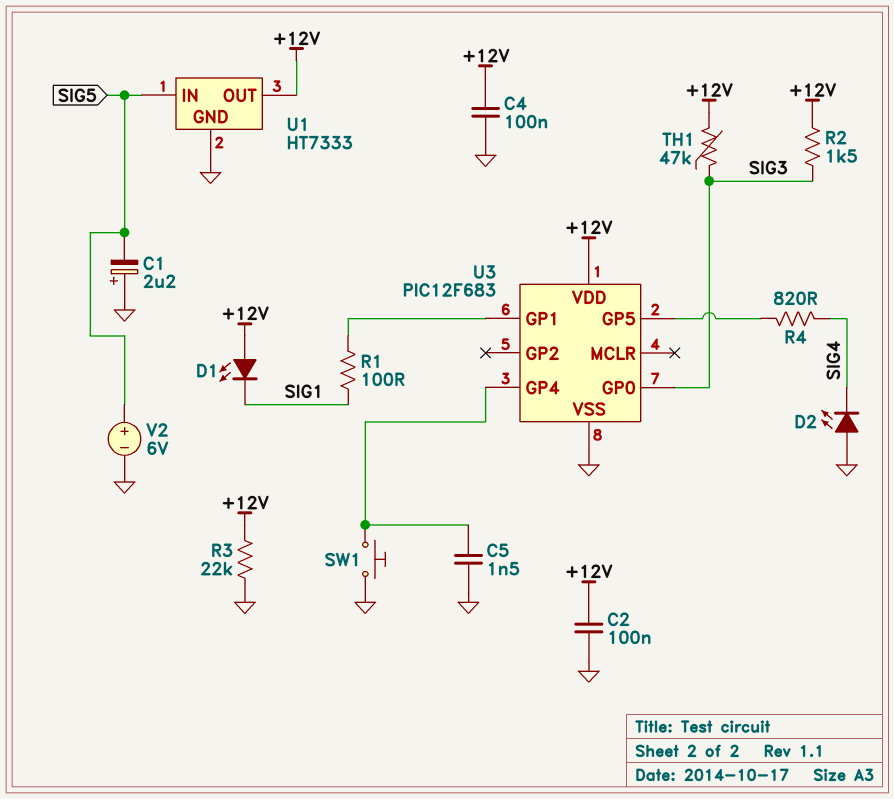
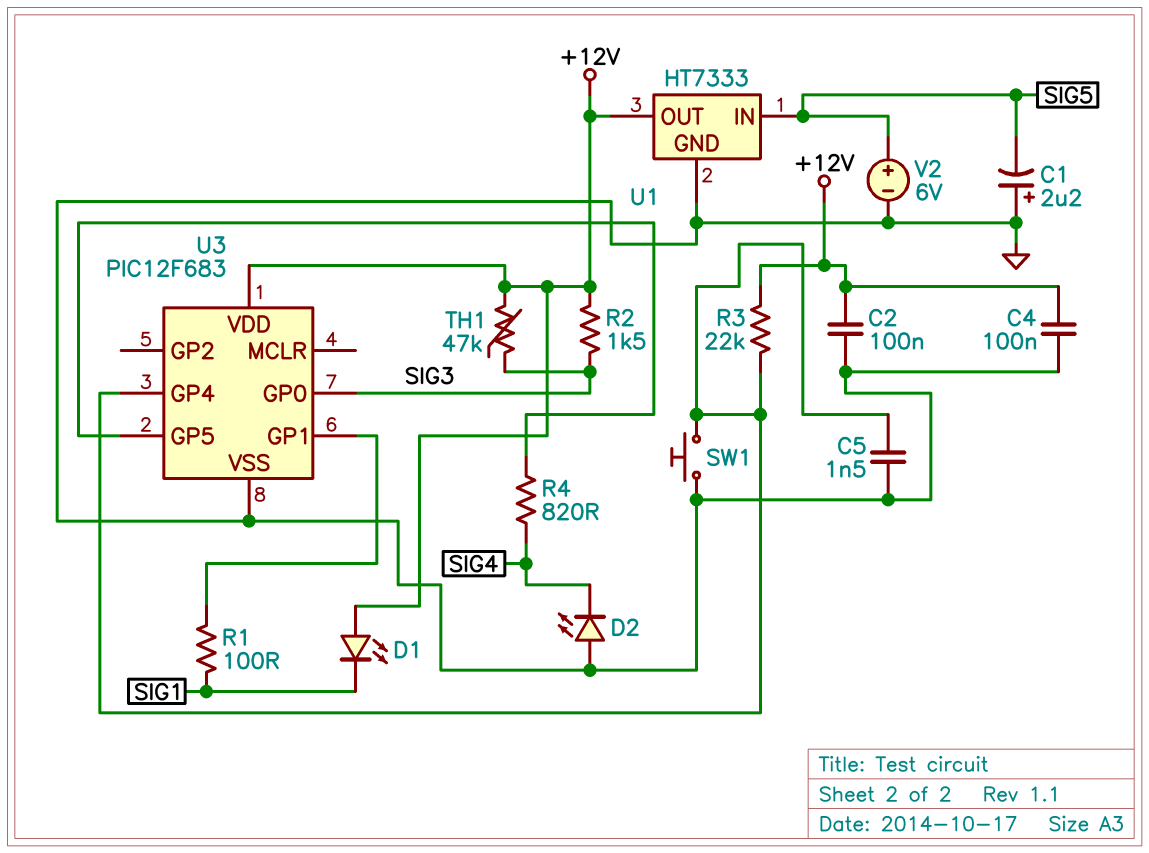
R3: 22k (+12V, GND) -> 22k (+12V, U3/GP4)

